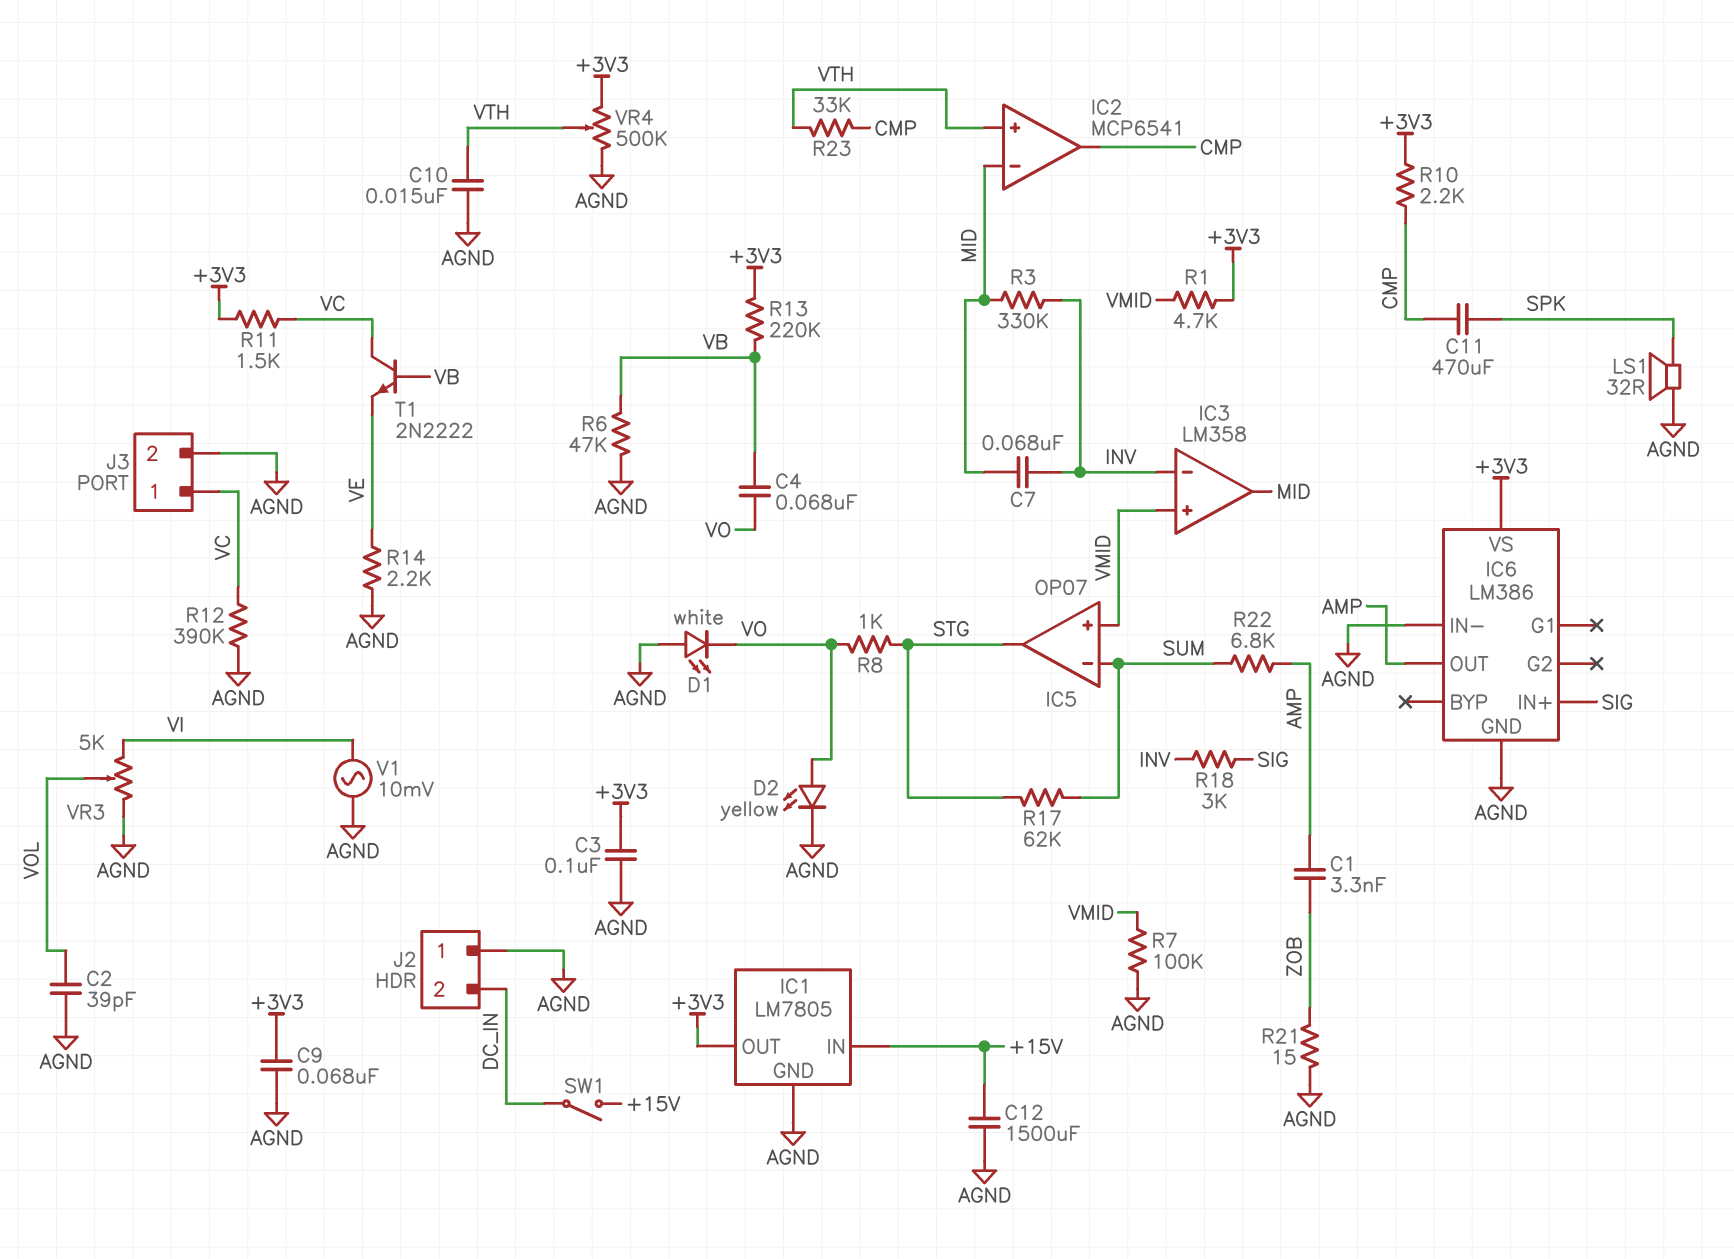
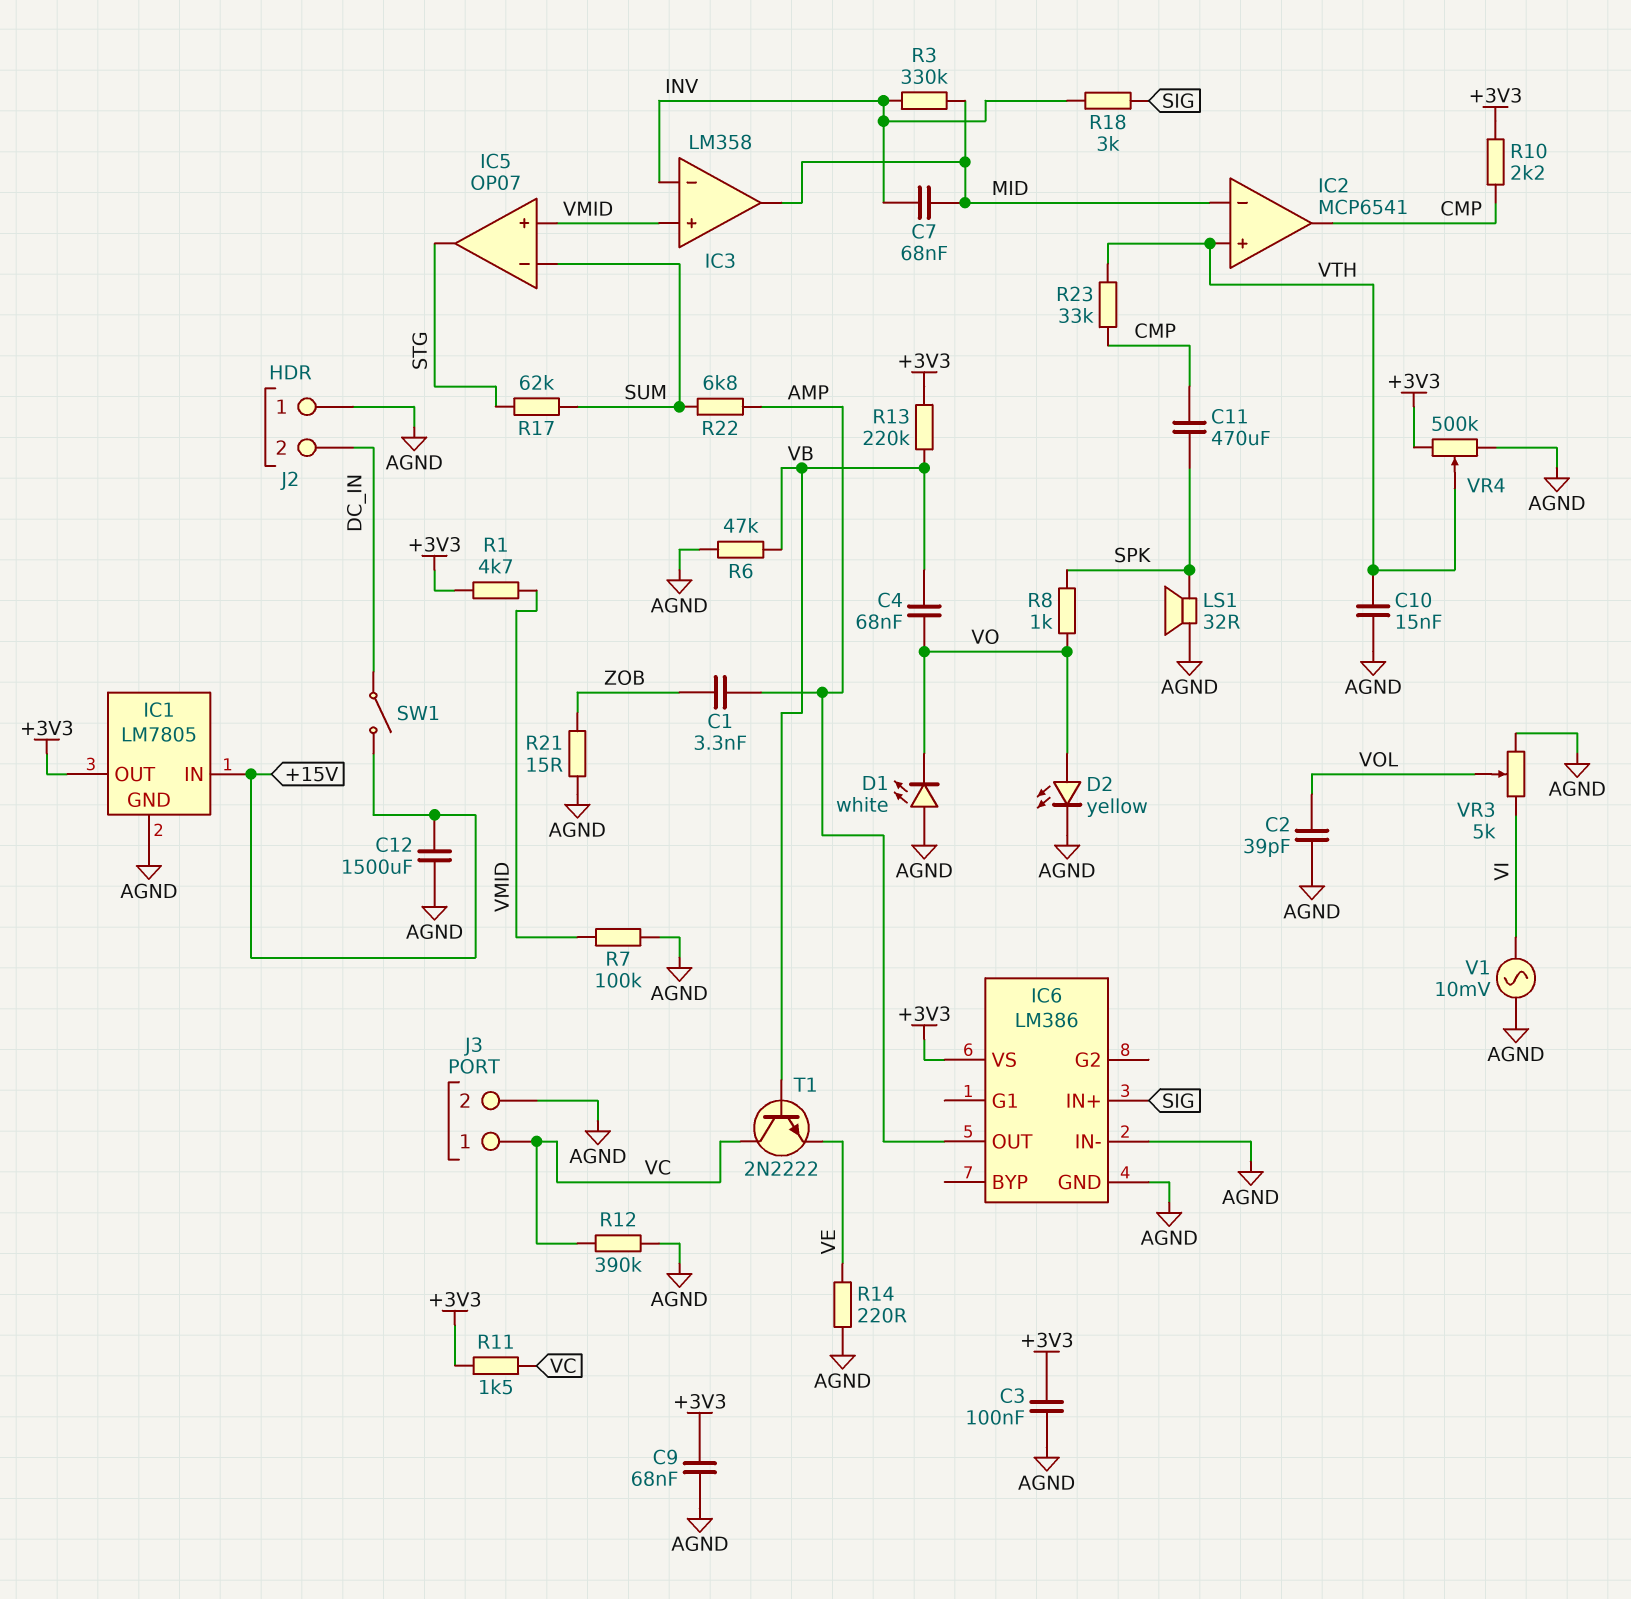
R8: 1k (STG, VO) -> 1k (SPK, VO)
R14: 2.2k (AGND, VE) -> 220 (AGND, VE)

